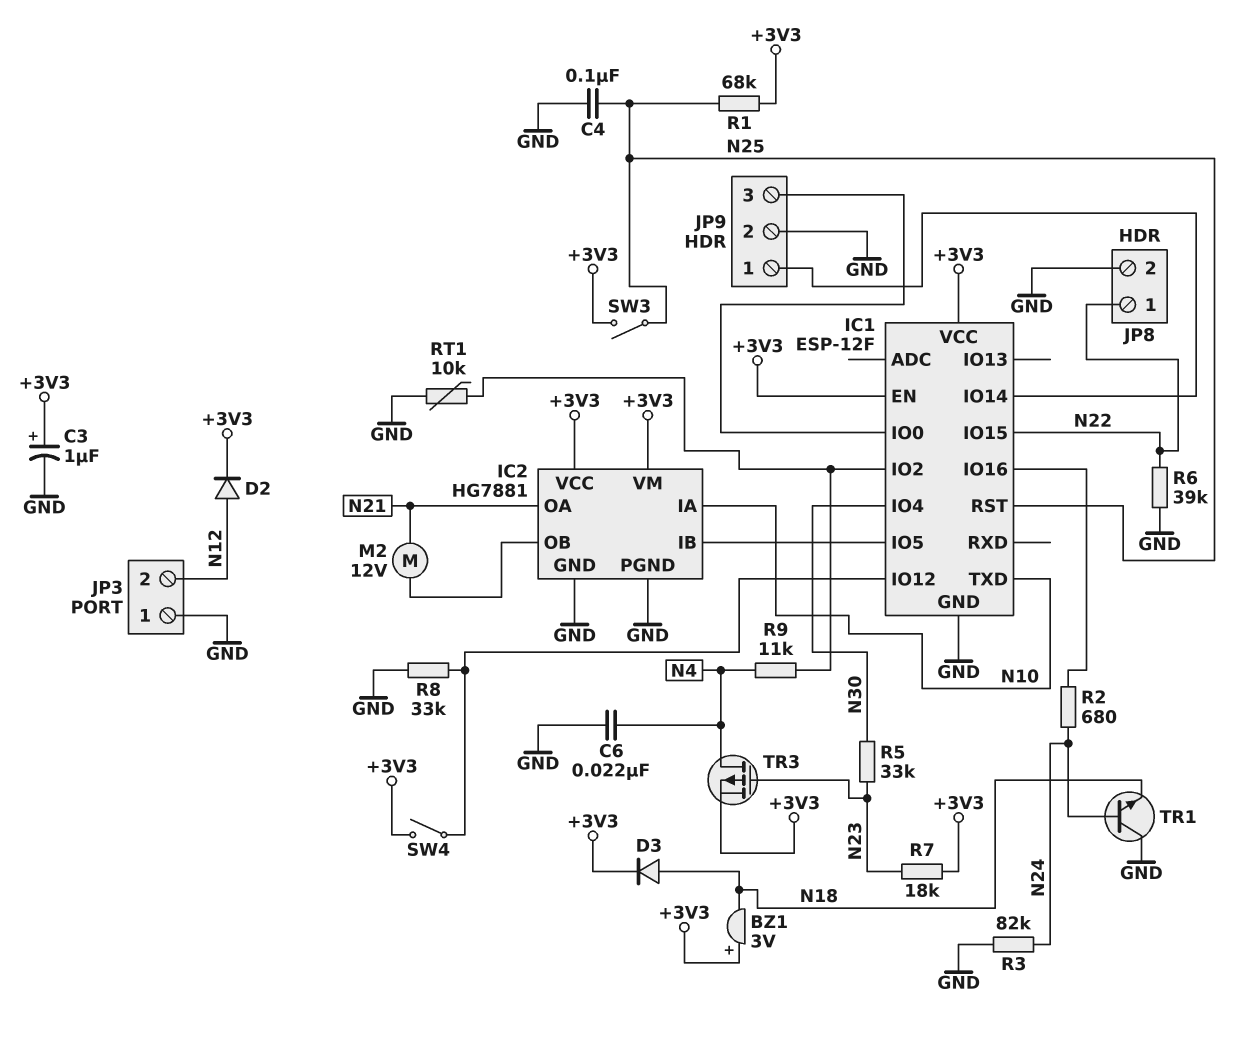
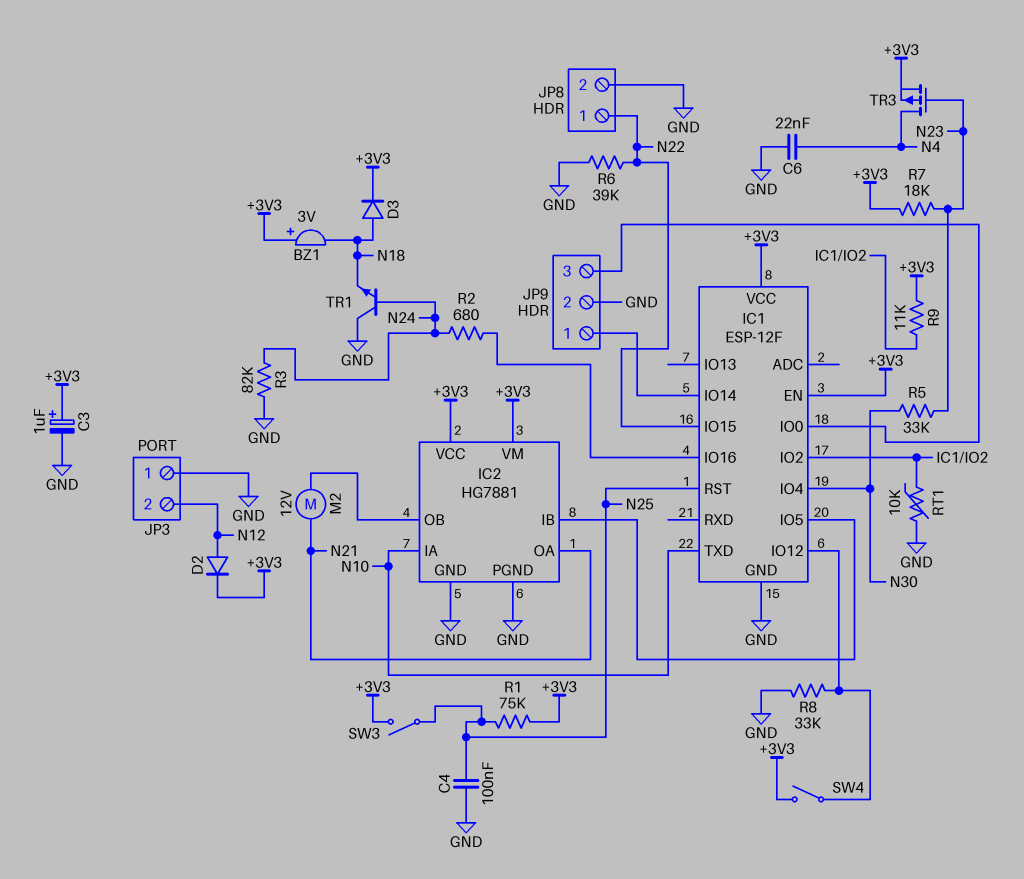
R1: 68k (+3V3, N25) -> 75k (+3V3, N25)
R9: 11k (IC1/IO2, N4) -> 11k (+3V3, IC1/IO2)

